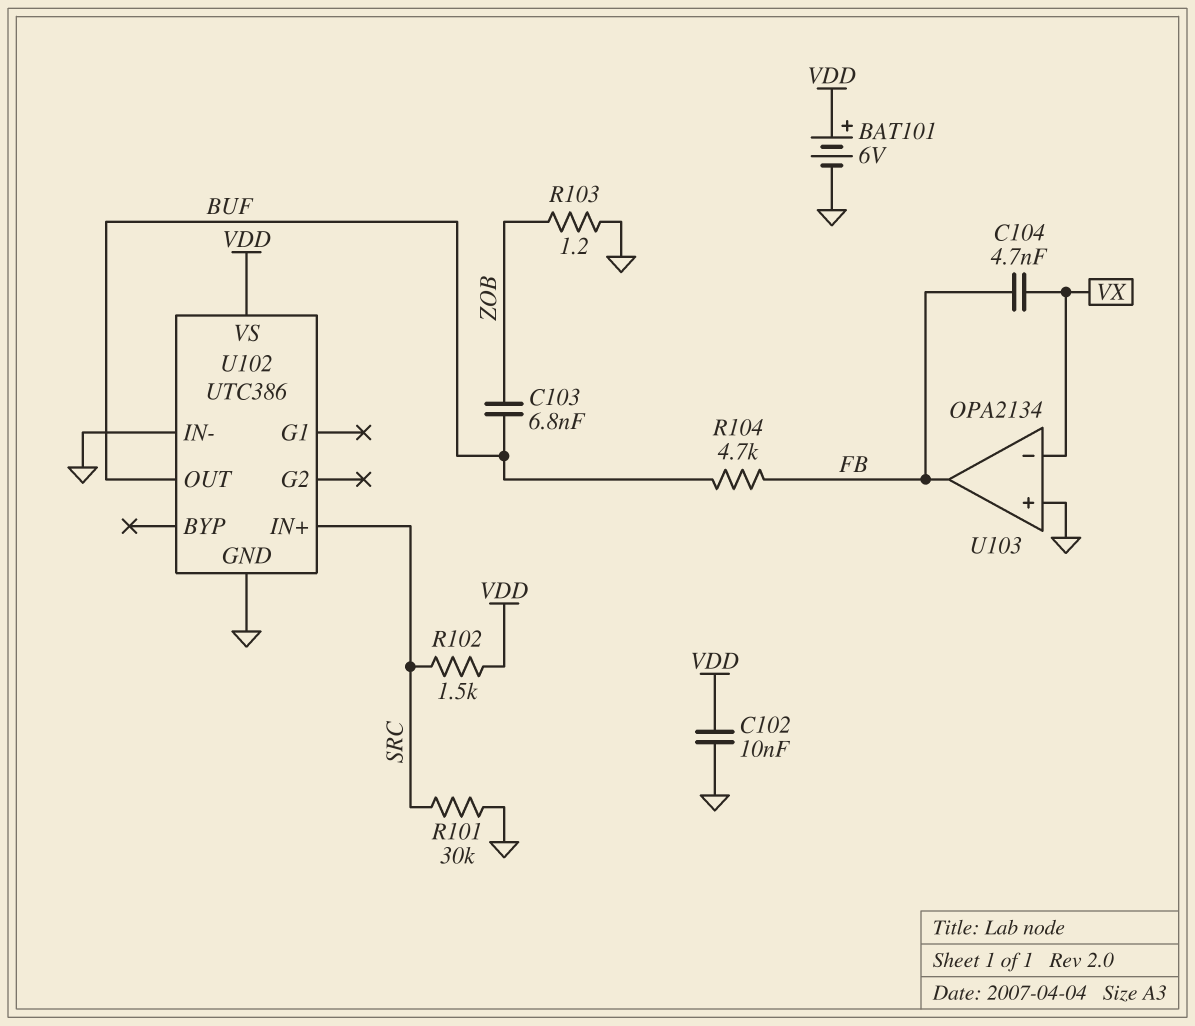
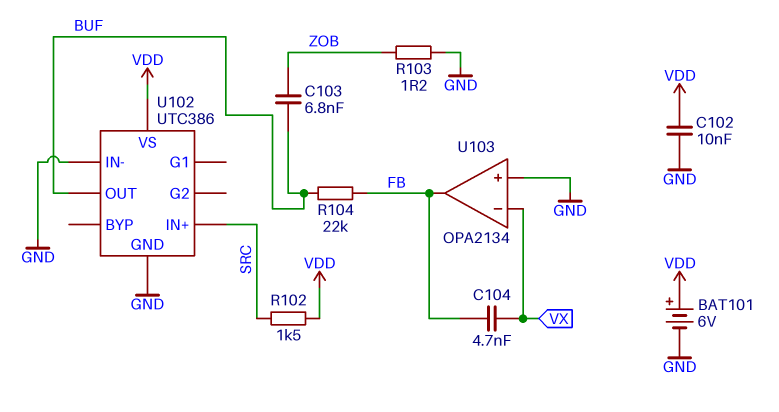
R101: 30k (GND, SRC) -> none
R104: 4.7k (BUF, FB) -> 22k (BUF, FB)

